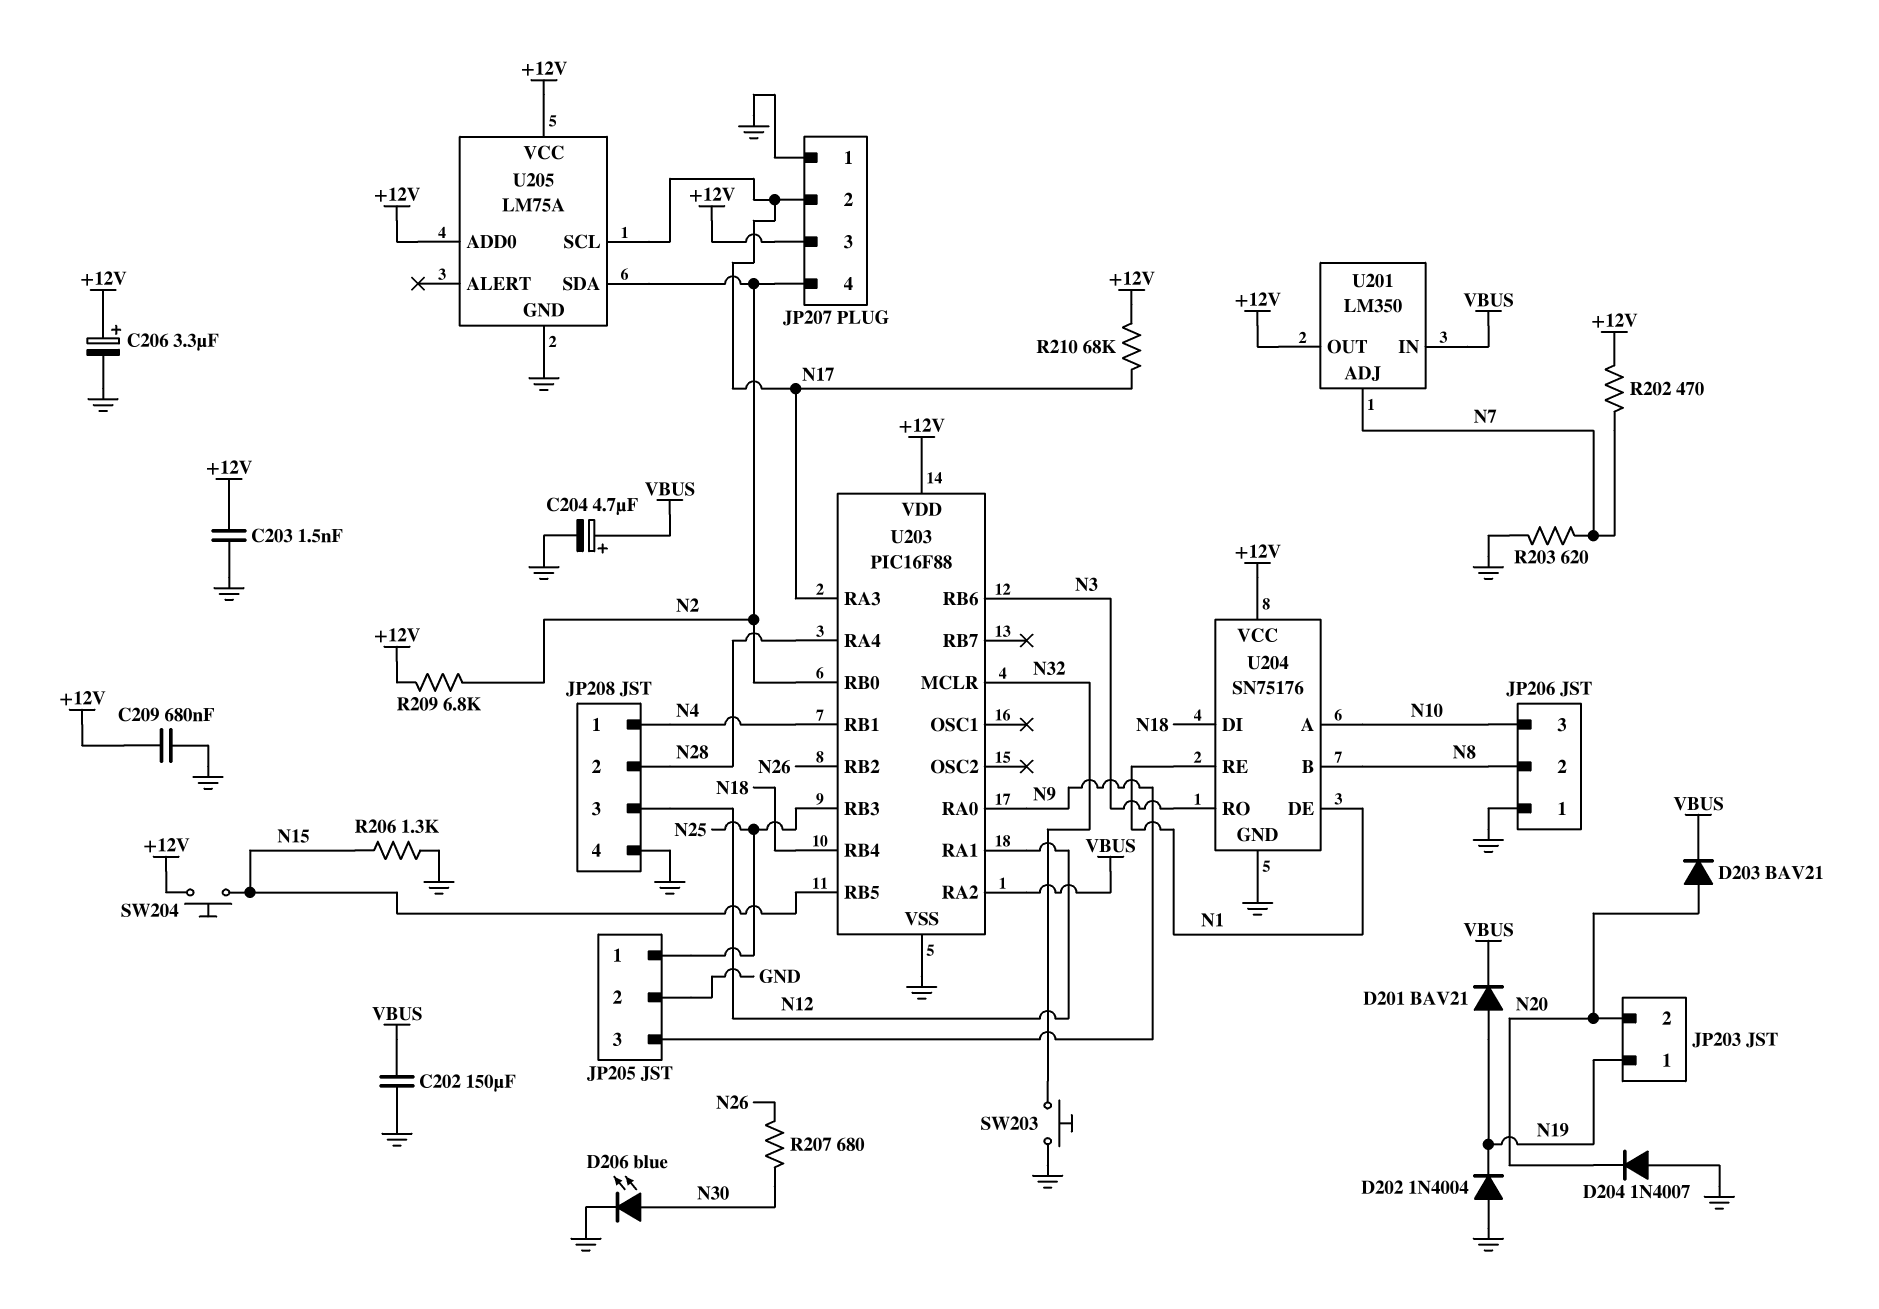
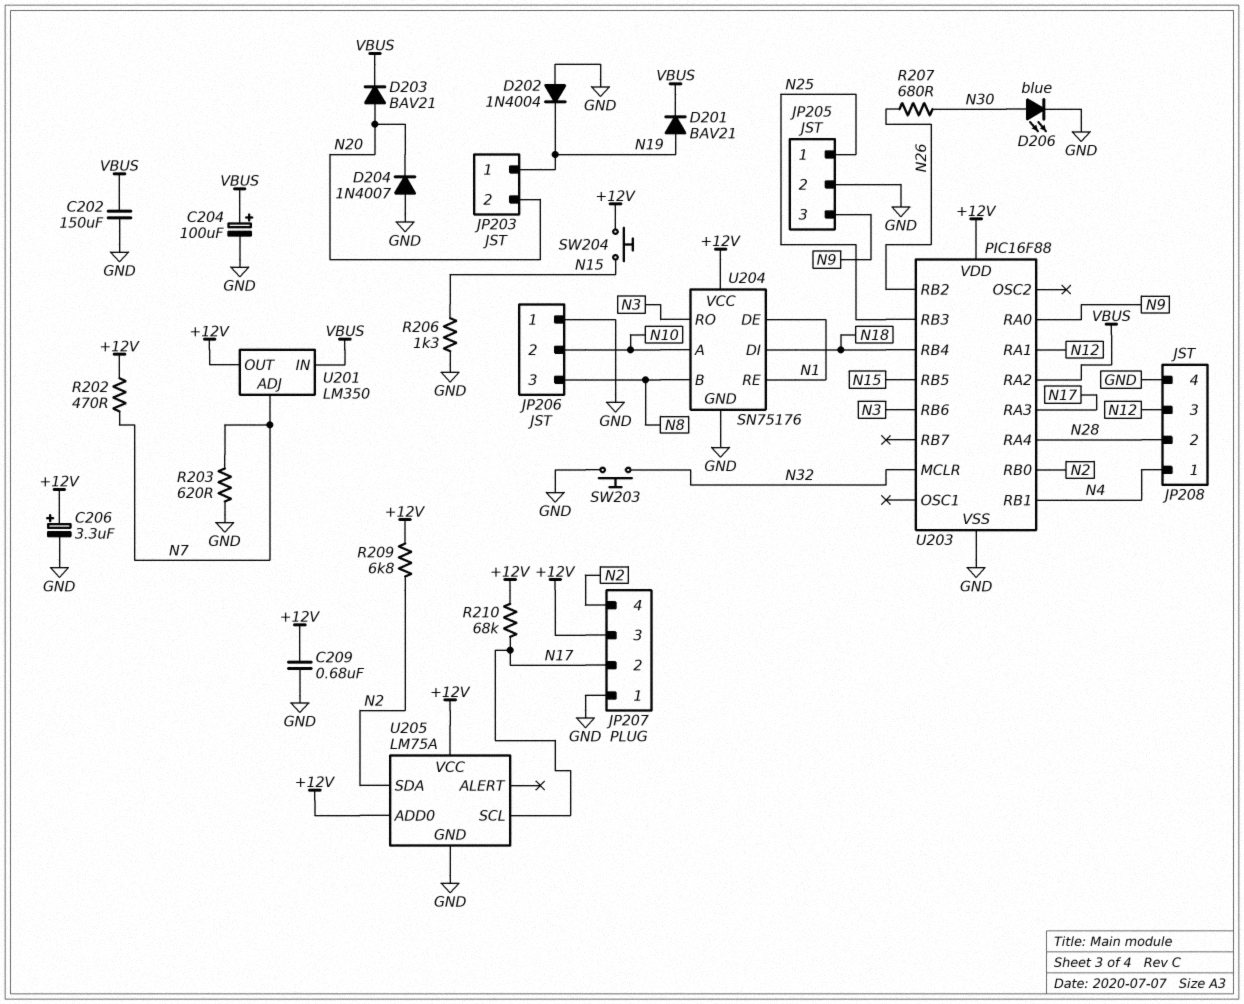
C203: 1.5nF (+12V, GND) -> none
C204: 4.7uF (plus VBUS, minus GND) -> 100uF (plus VBUS, minus GND)
JP206 pin 2: N8 -> N10
JP206 pin 3: N10 -> N8

